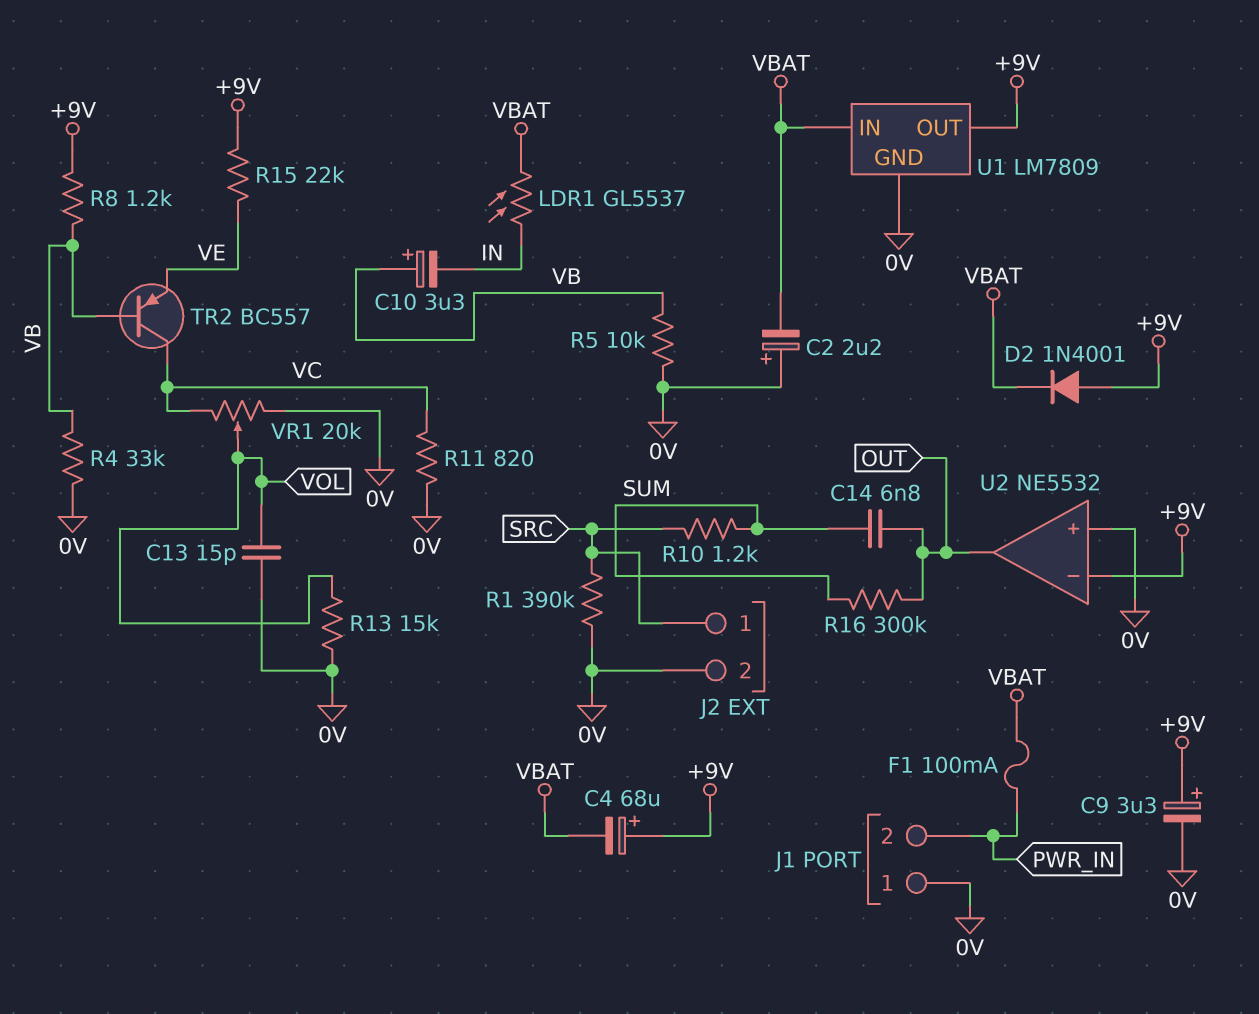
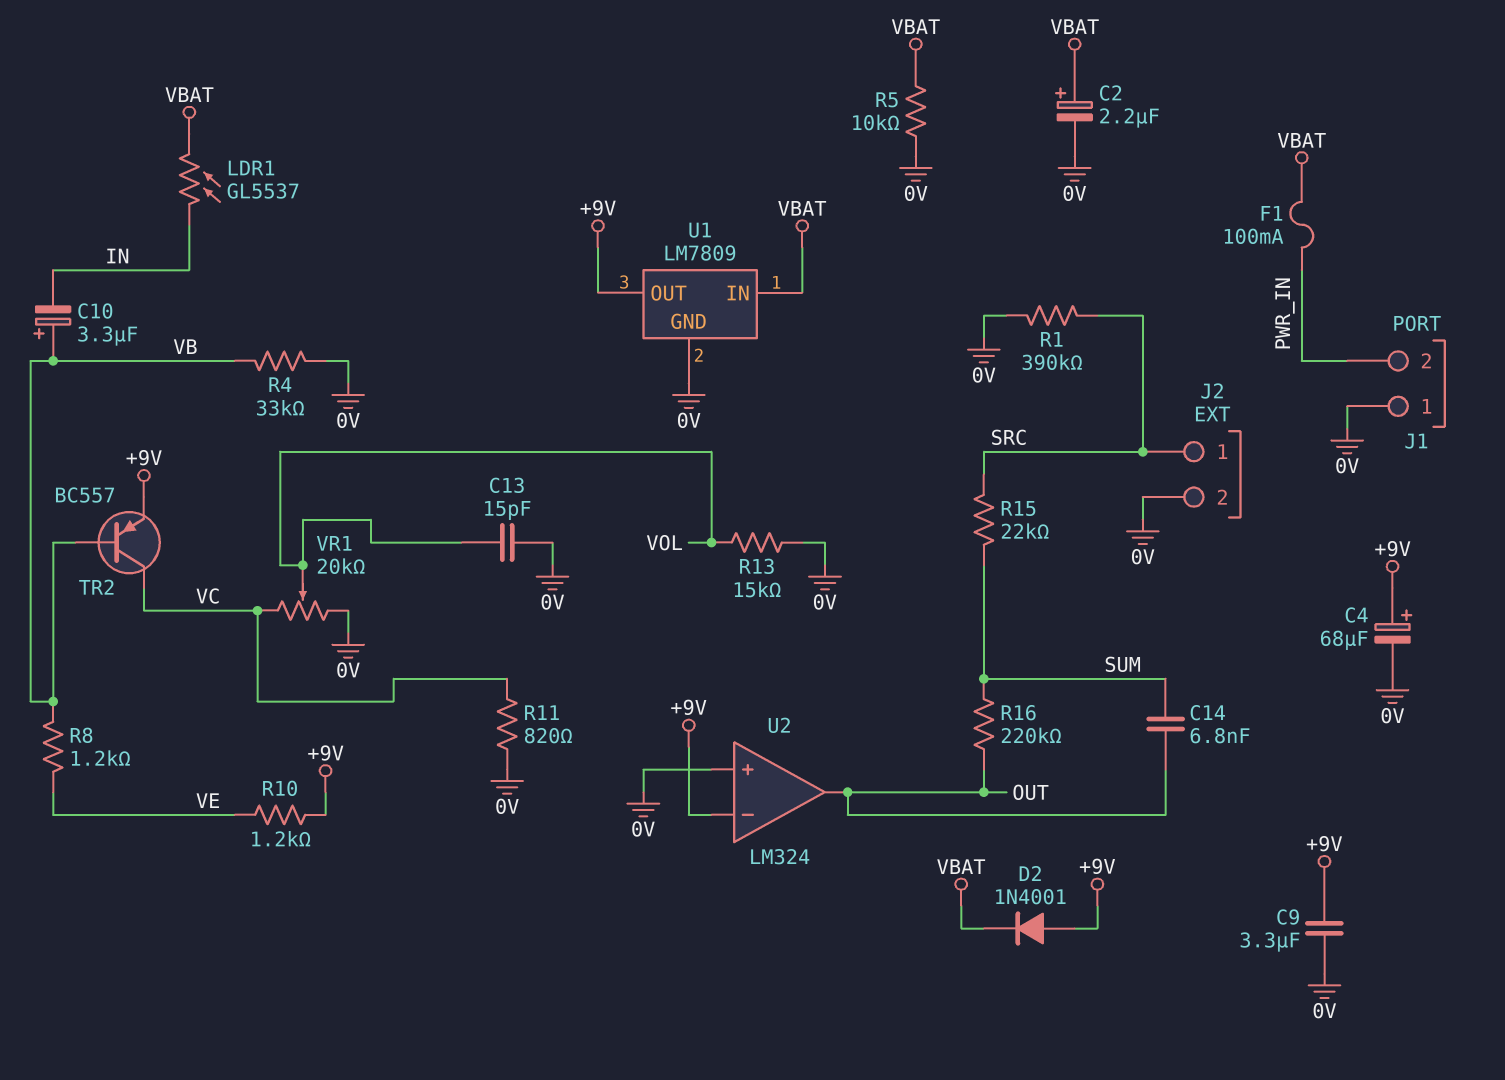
C2: 2.2uF (plus 0V, minus VBAT) -> 2.2uF (plus VBAT, minus 0V)
C4: 68uF (plus +9V, minus VBAT) -> 68uF (plus +9V, minus 0V)
C9: 3.3uF (plus +9V, minus 0V) -> 3.3uF (+9V, 0V)
R5: 10k (0V, VB) -> 10k (0V, VBAT)
R8: 1.2k (+9V, VB) -> 1.2k (VB, VE)
R10: 1.2k (SRC, SUM) -> 1.2k (+9V, VE)
R15: 22k (+9V, VE) -> 22k (SRC, SUM)
R16: 300k (OUT, SUM) -> 220k (OUT, SUM)
TR2: PNP BC557 (B VB, C VC, E VE) -> PNP BC557 (B VB, C VC, E +9V)
U2: NE5532 -> LM324

